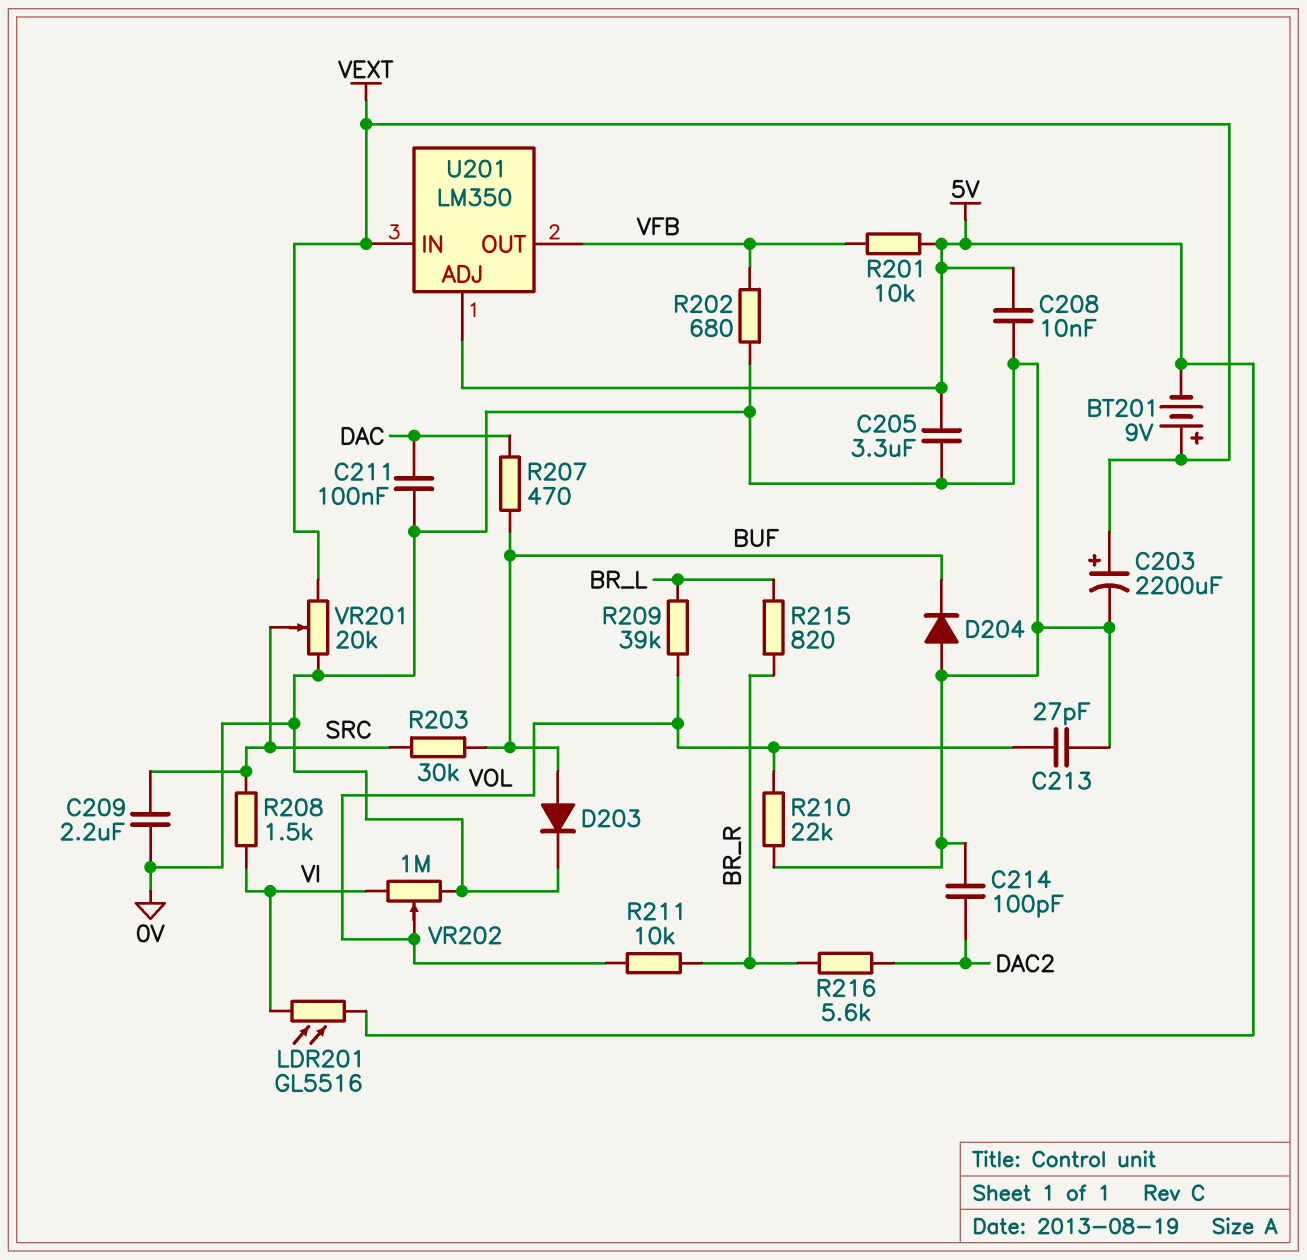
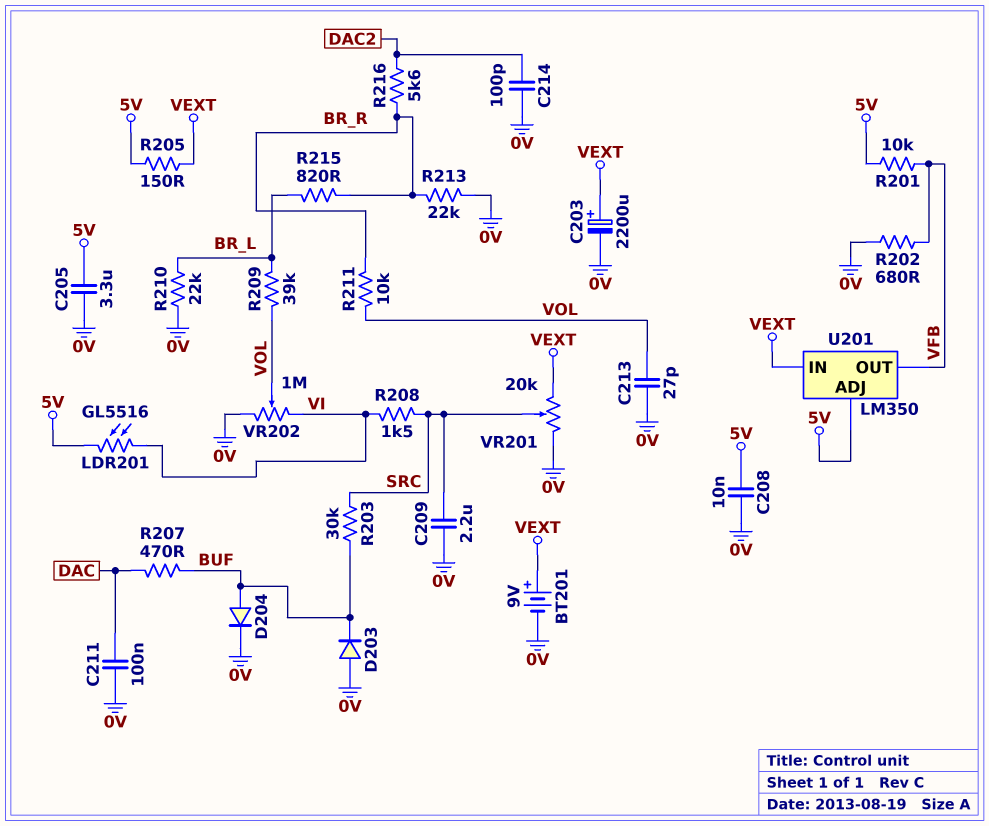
BT201: 9V (plus VEXT, minus 5V) -> 9V (plus VEXT, minus 0V)
D203: diode (A BUF, K 0V) -> diode (A 0V, K BUF)
D204: diode (A 0V, K BUF) -> diode (A BUF, K 0V)
R205: none -> 150 (5V, VEXT)
R210: 22k (0V, VOL) -> 22k (0V, BR_L)
R213: none -> 22k (0V, BR_R)

